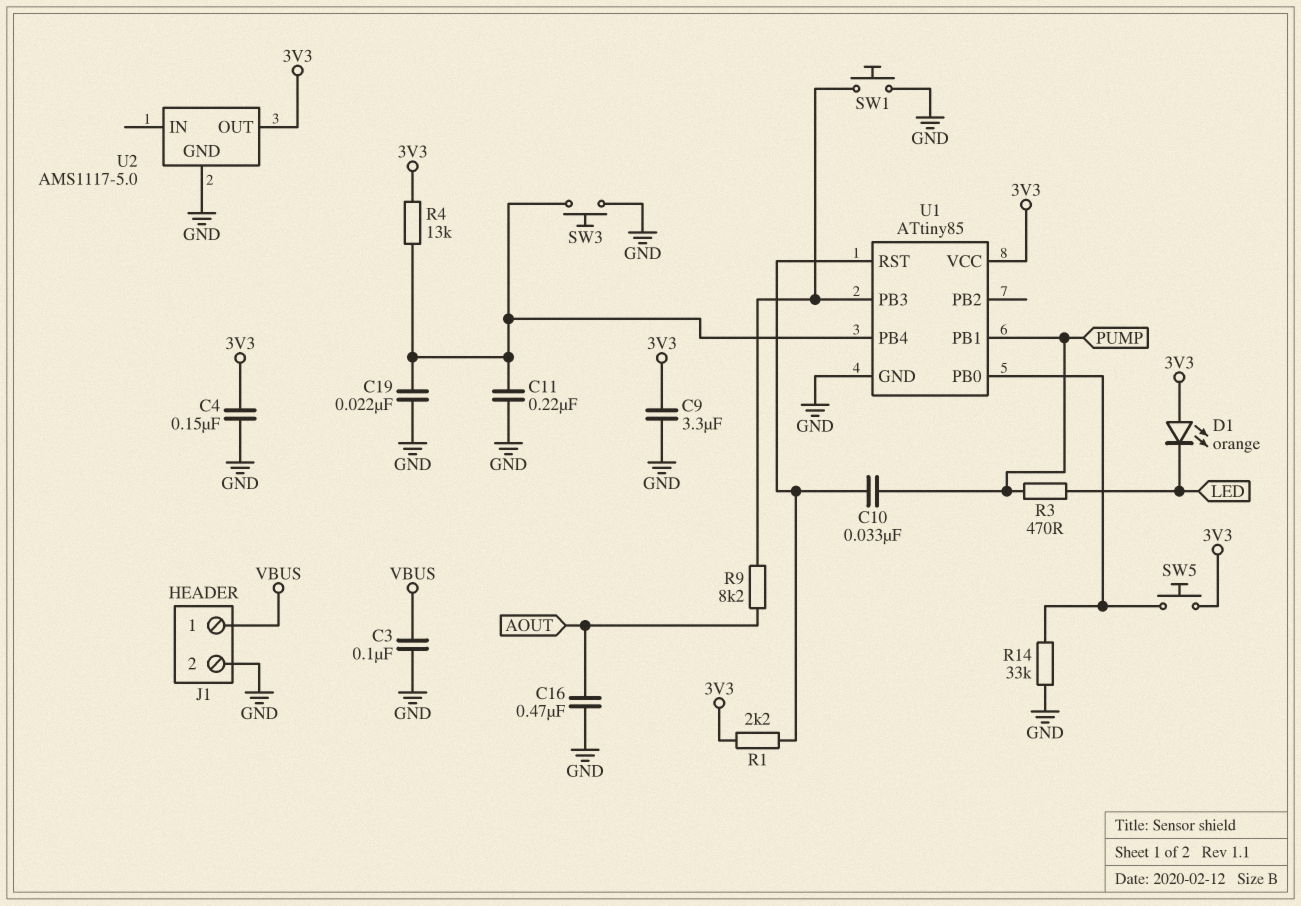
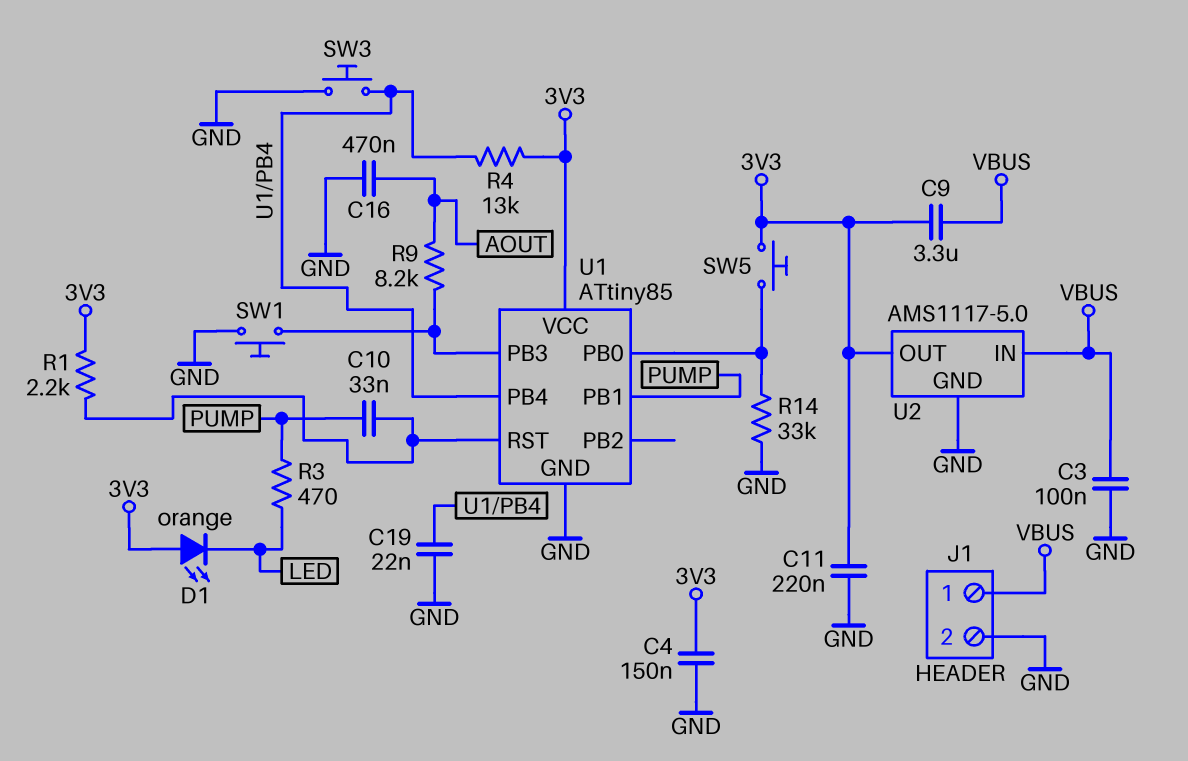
C9: 3.3uF (3V3, GND) -> 3.3uF (3V3, VBUS)
C11: 220nF (GND, U1/PB4) -> 220nF (3V3, GND)
U2 pin IN: none -> VBUS

